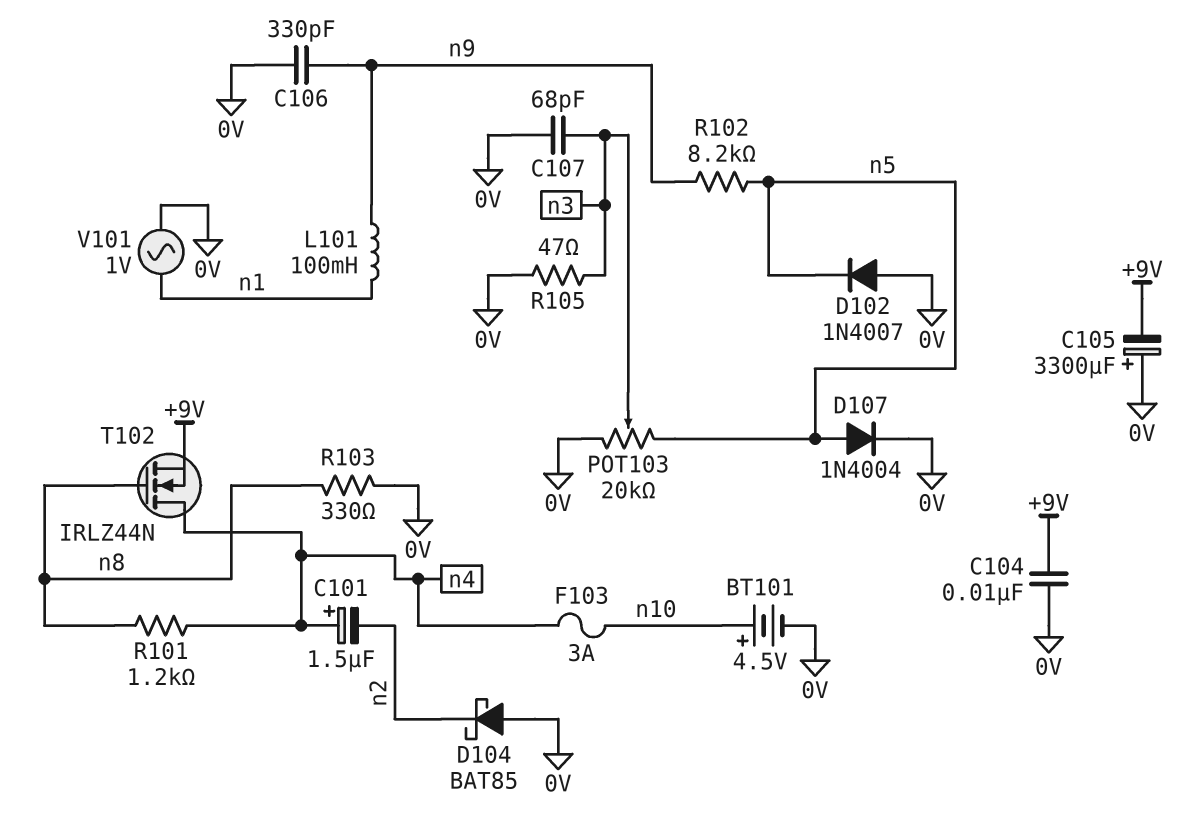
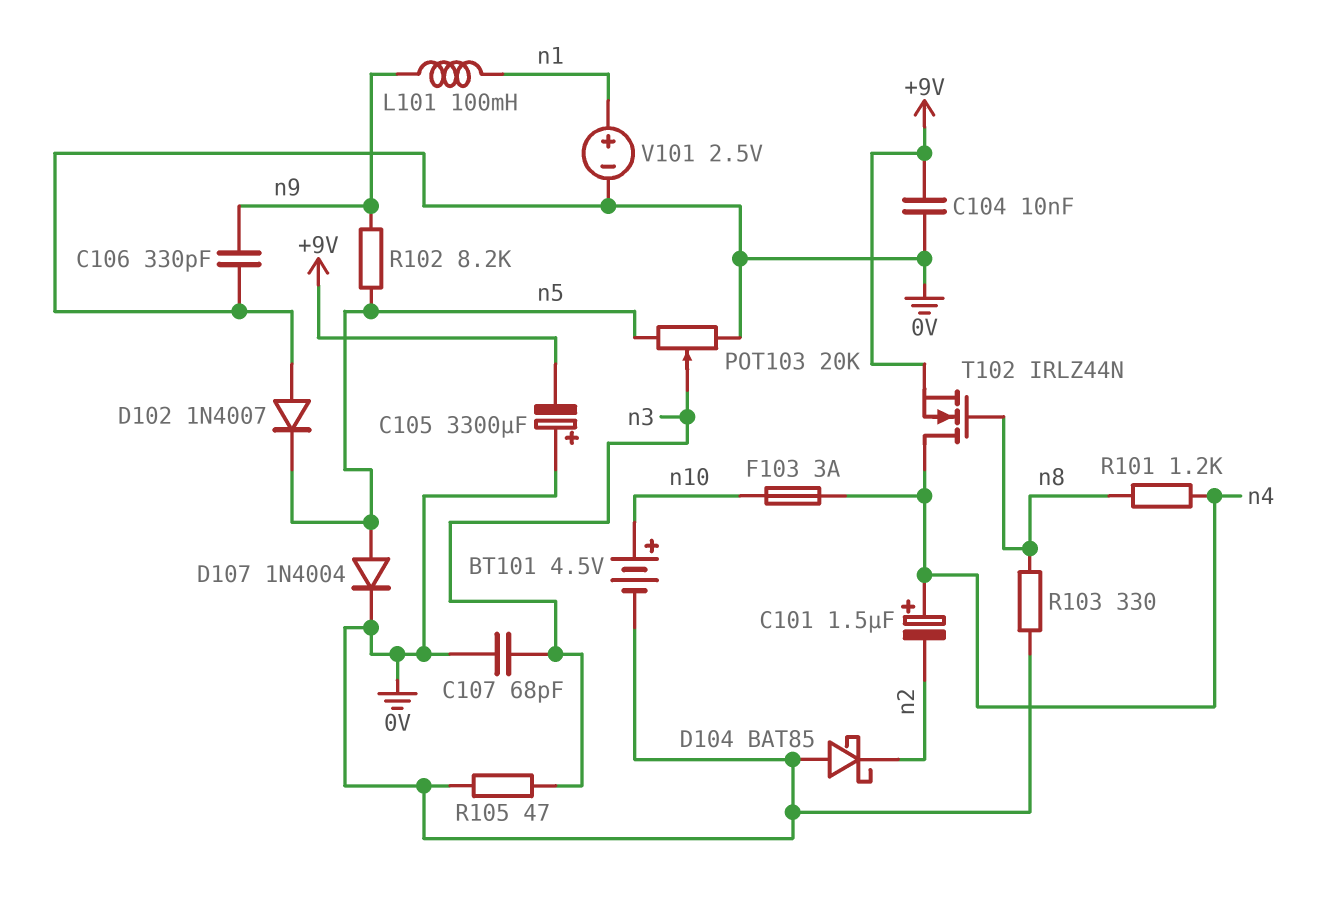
V101: AC 1V (0V, n1) -> 2.5V (plus n1, minus 0V)

